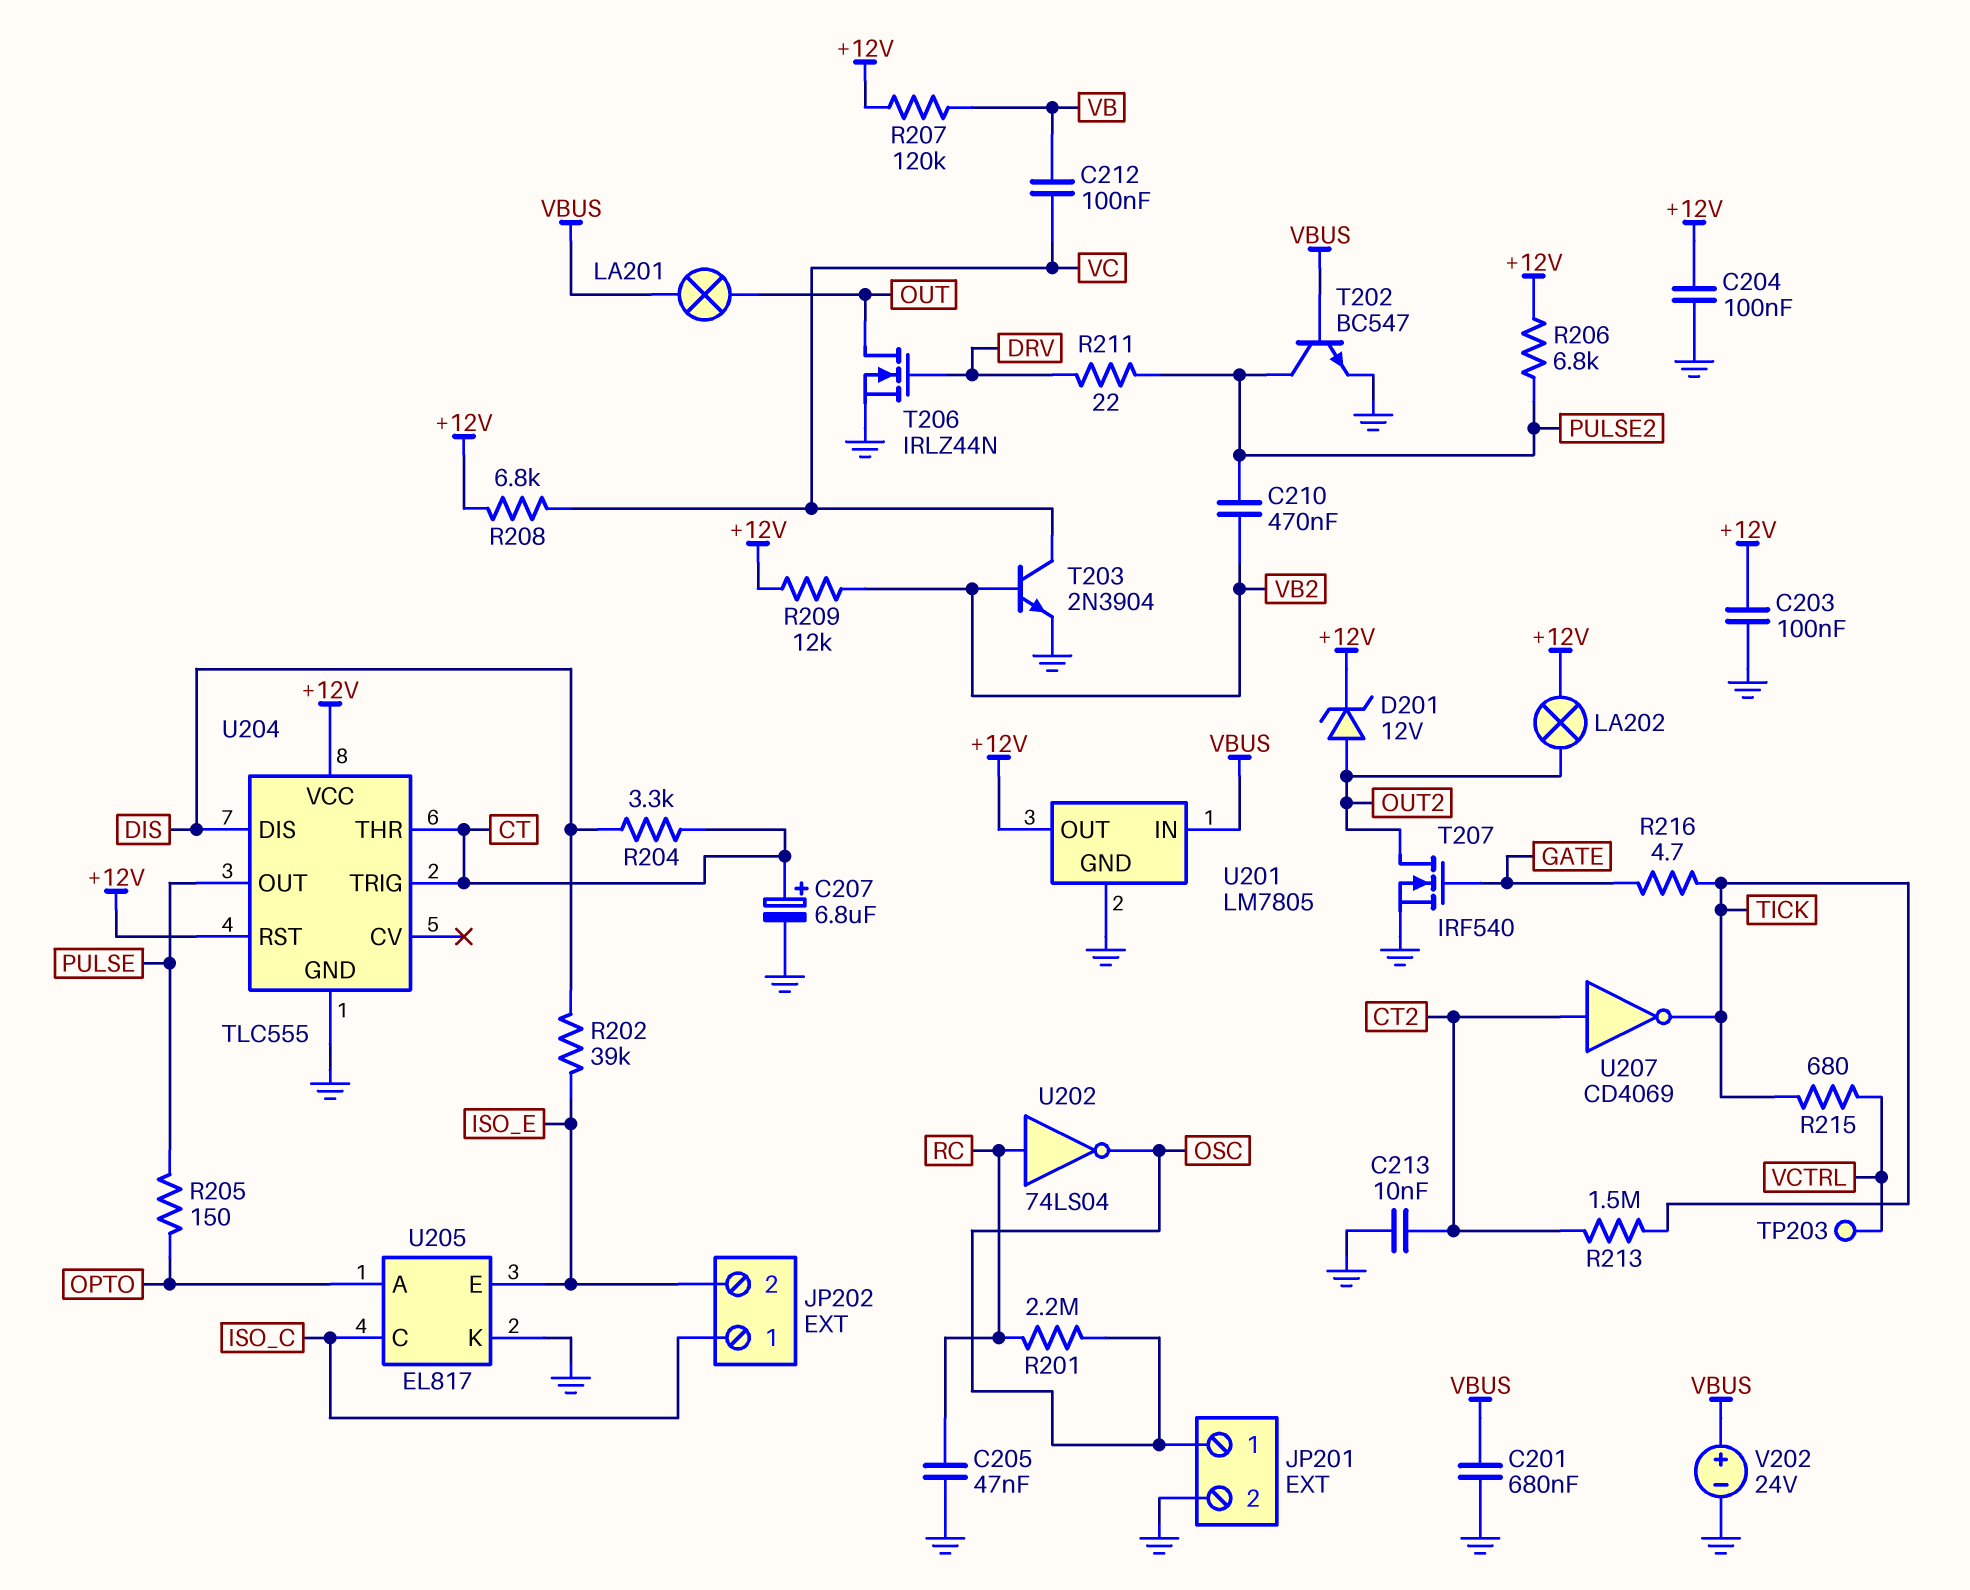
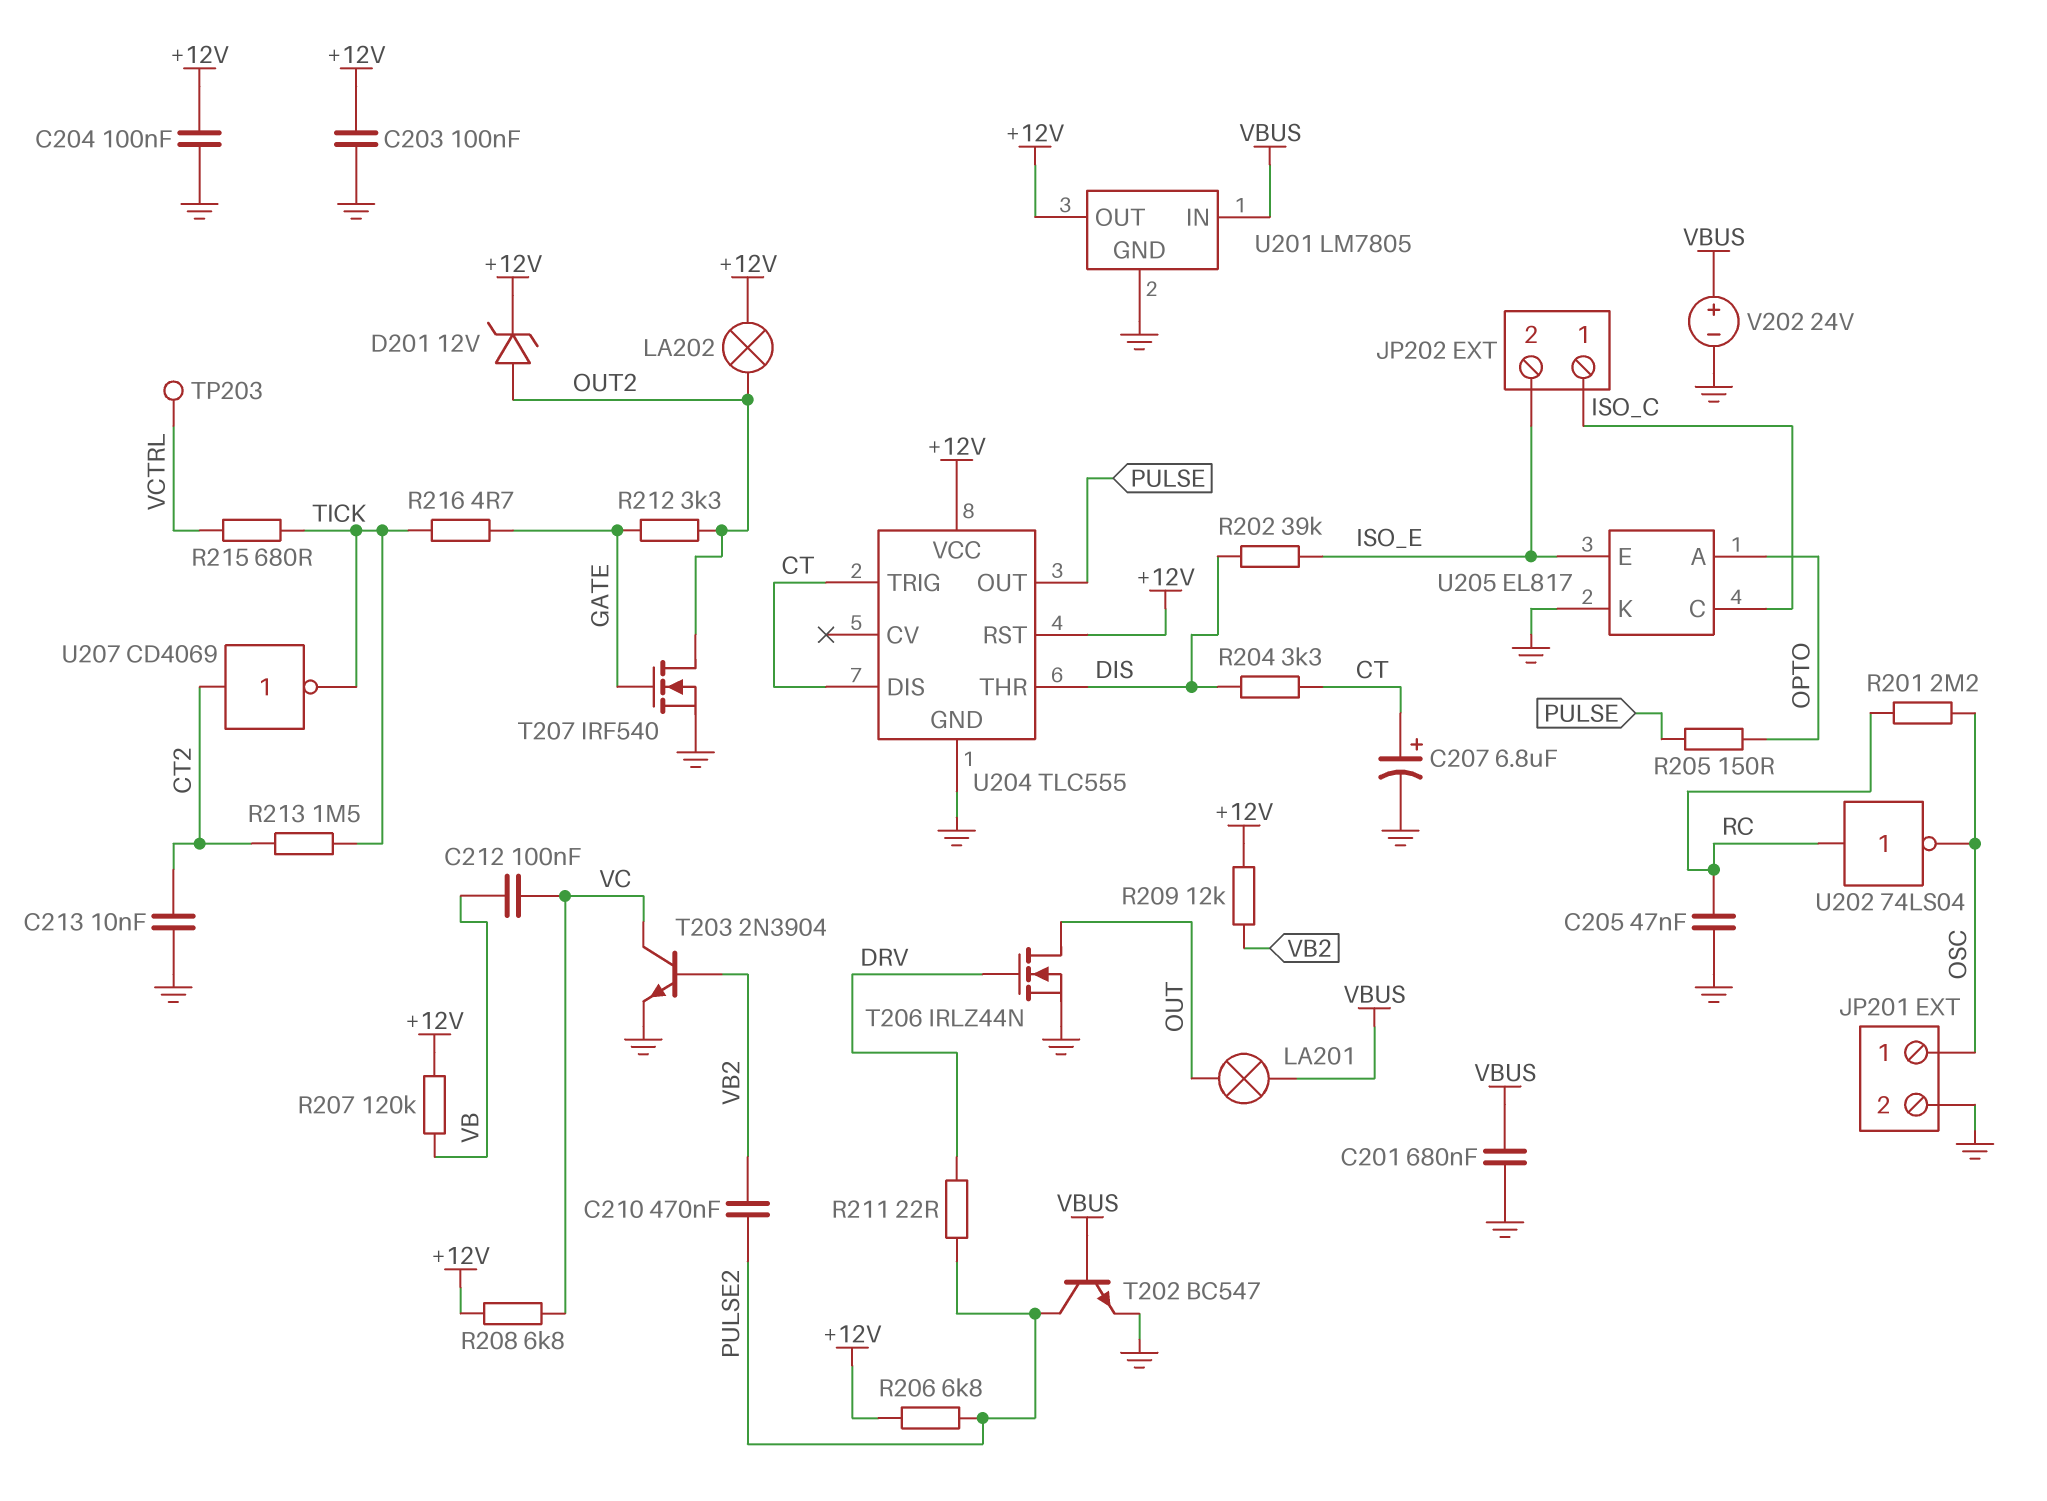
R212: none -> 3.3k (GATE, OUT2)
U204 pin DIS: DIS -> CT
U204 pin THR: CT -> DIS

